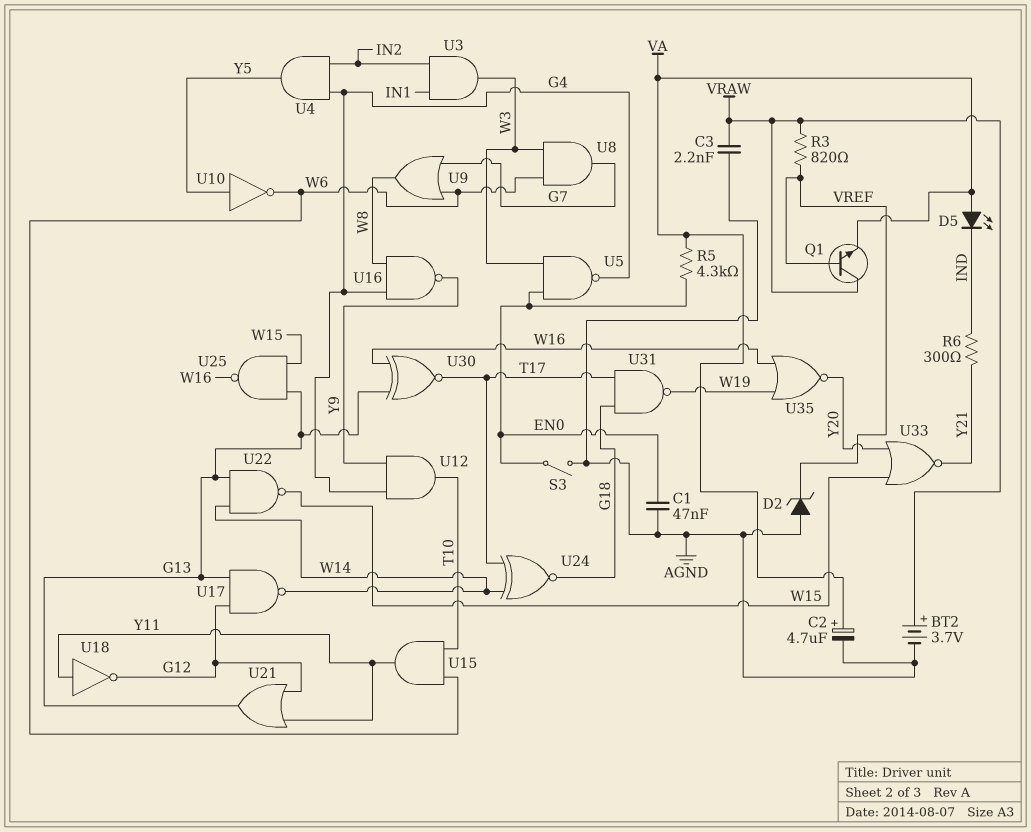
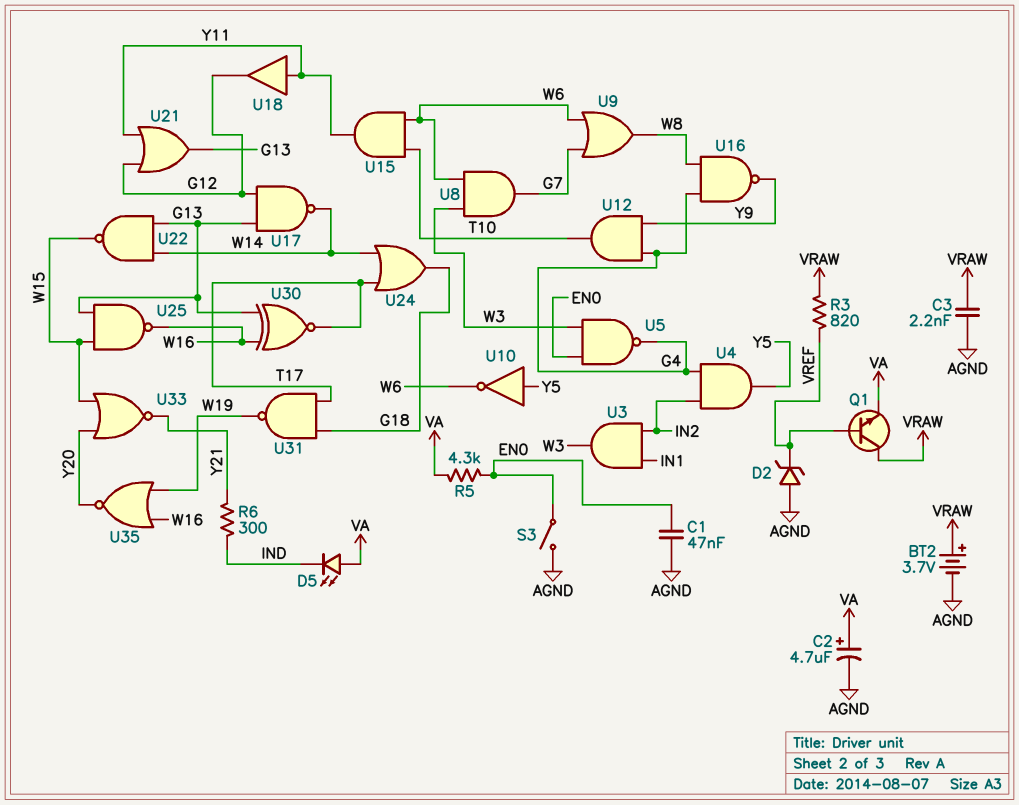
U18: NOT (in Y11, out G12) -> buffer (in Y11, out G12)
U24: XNOR (in T17, in W14, out G18) -> OR (in T17, in W14, out G18)

